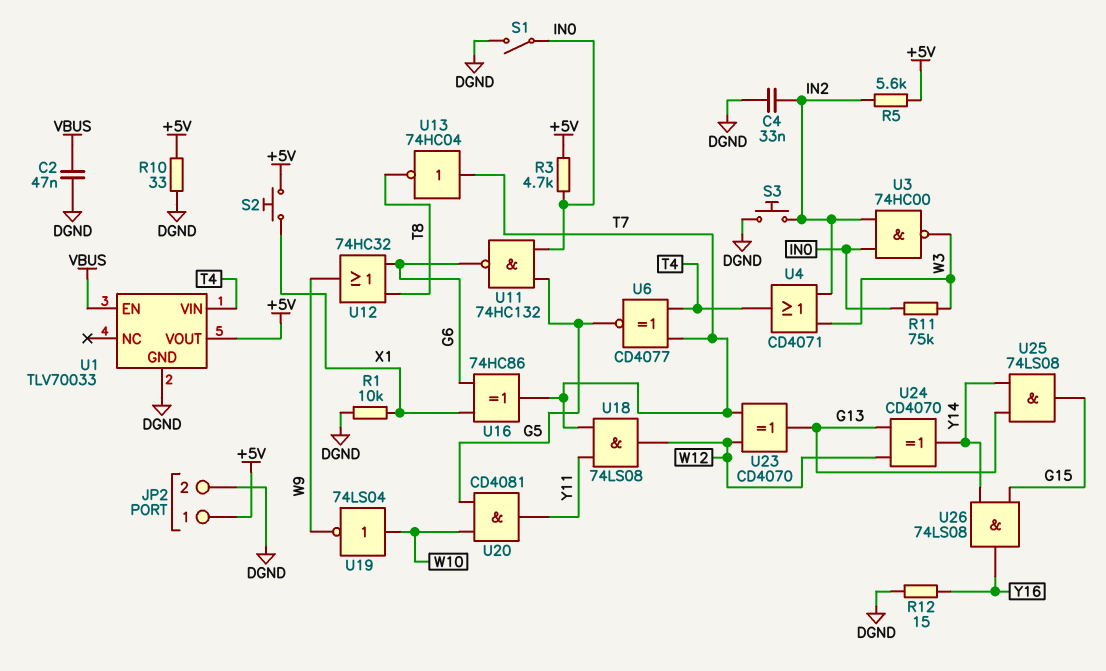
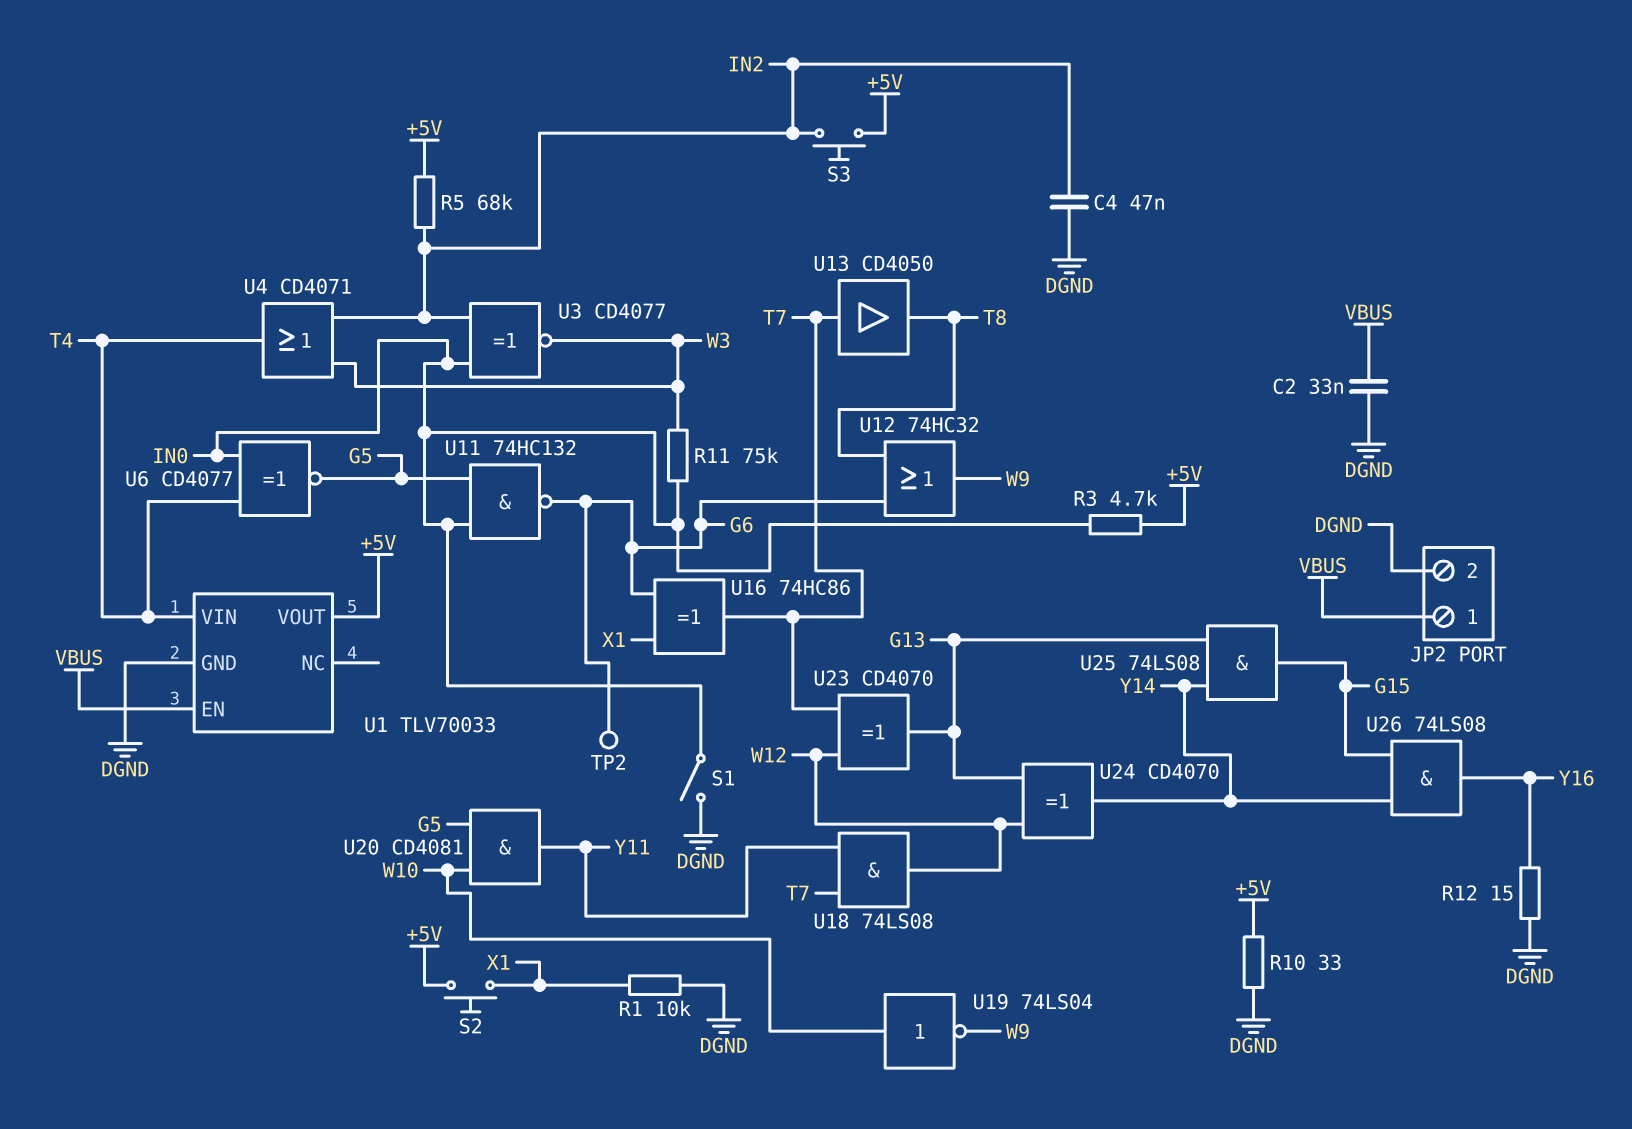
C2: 47nF (DGND, VBUS) -> 33nF (DGND, VBUS)
C4: 33nF (DGND, IN2) -> 47nF (DGND, IN2)
JP2 pin 1: +5V -> VBUS
R5: 5.6k (+5V, IN2) -> 68k (+5V, IN2)
S3: button (DGND, IN2) -> button (+5V, IN2)
TP2: none -> test point (G6)
U3: NAND 74HC00 (in IN0, in IN2, out W3) -> XNOR CD4077 (in IN0, in IN2, out W3)
U6: XNOR CD4077 (in T4, in T7, out G5) -> XNOR CD4077 (in IN0, in T4, out G5)
U13: NOT 74HC04 (in T7, out T8) -> buffer CD4050 (in T7, out T8)

